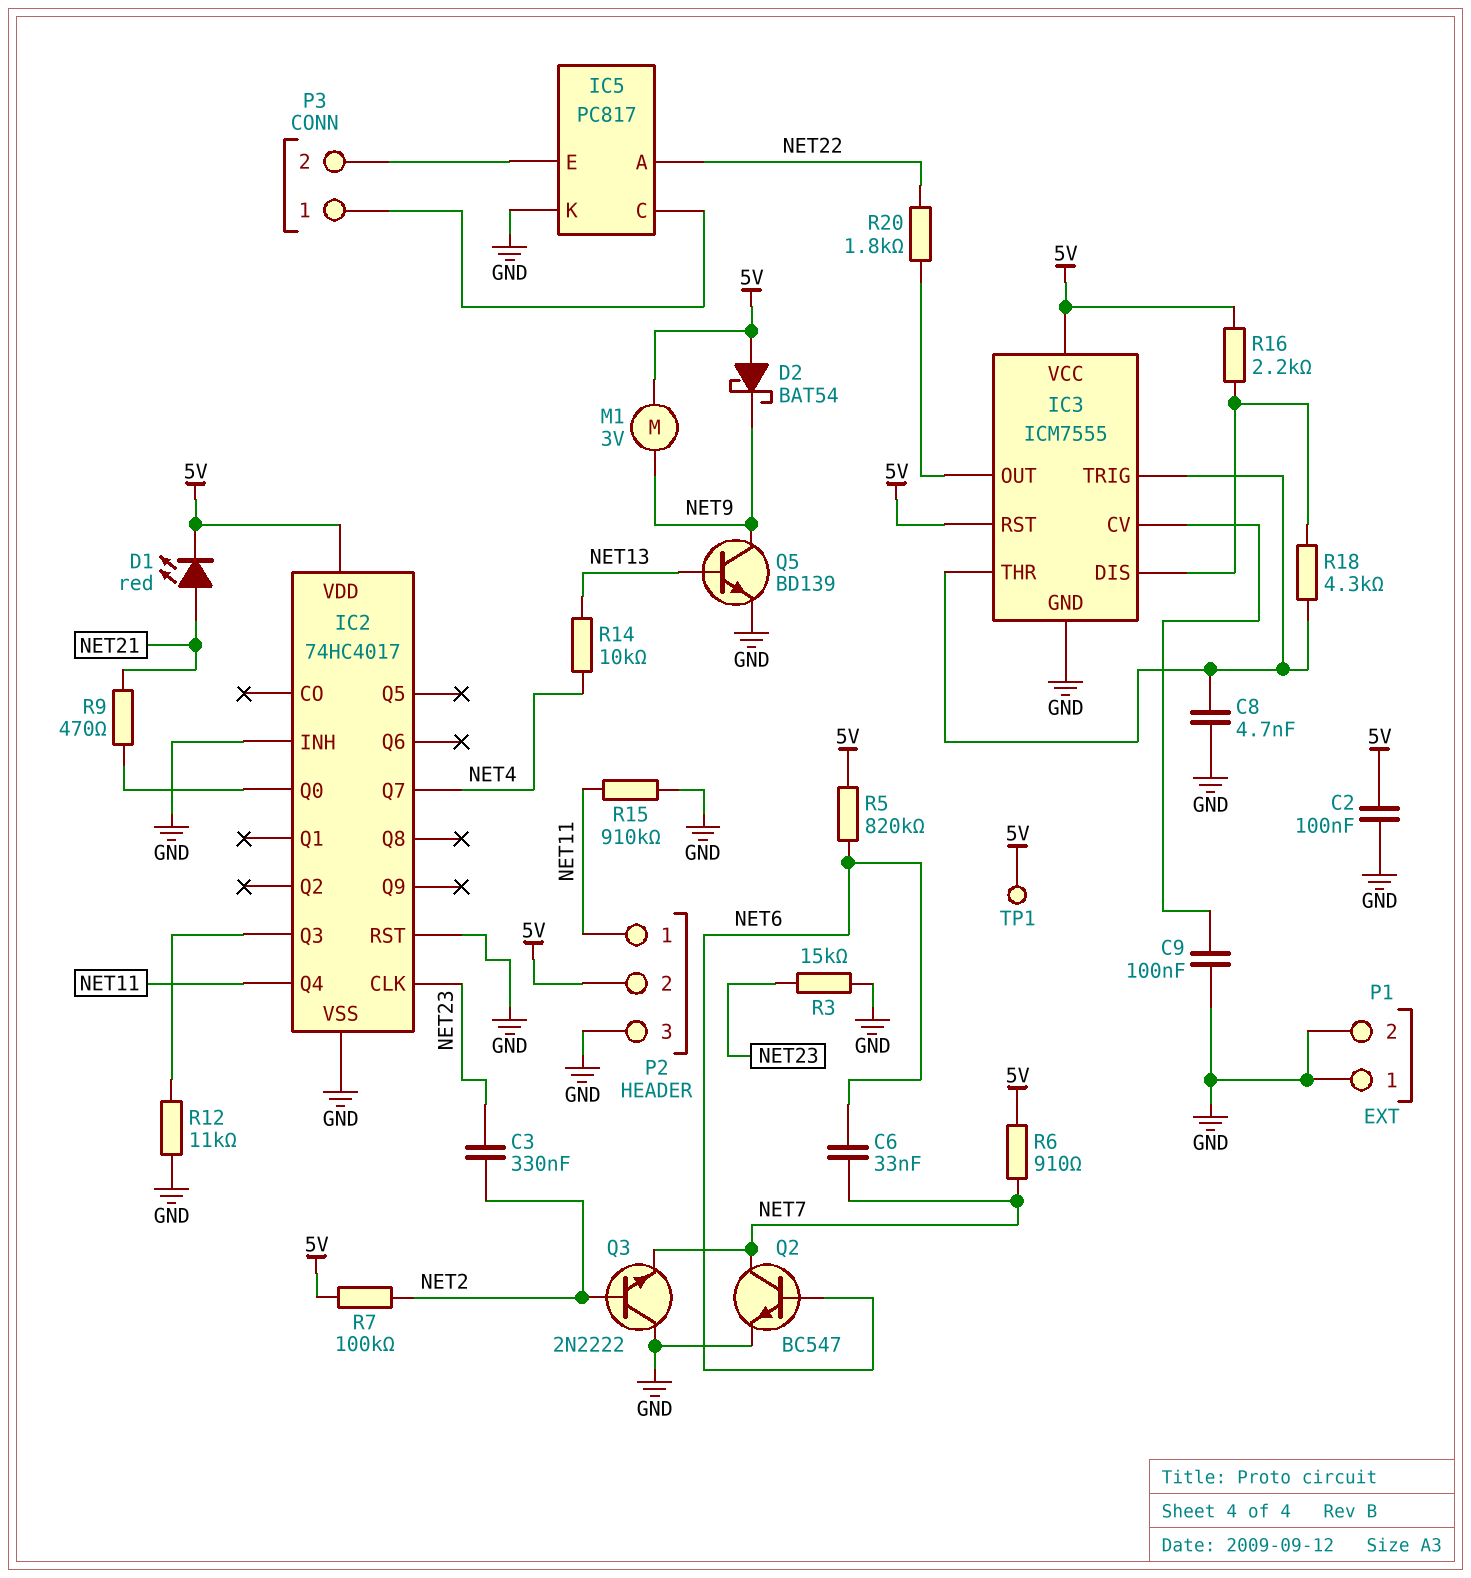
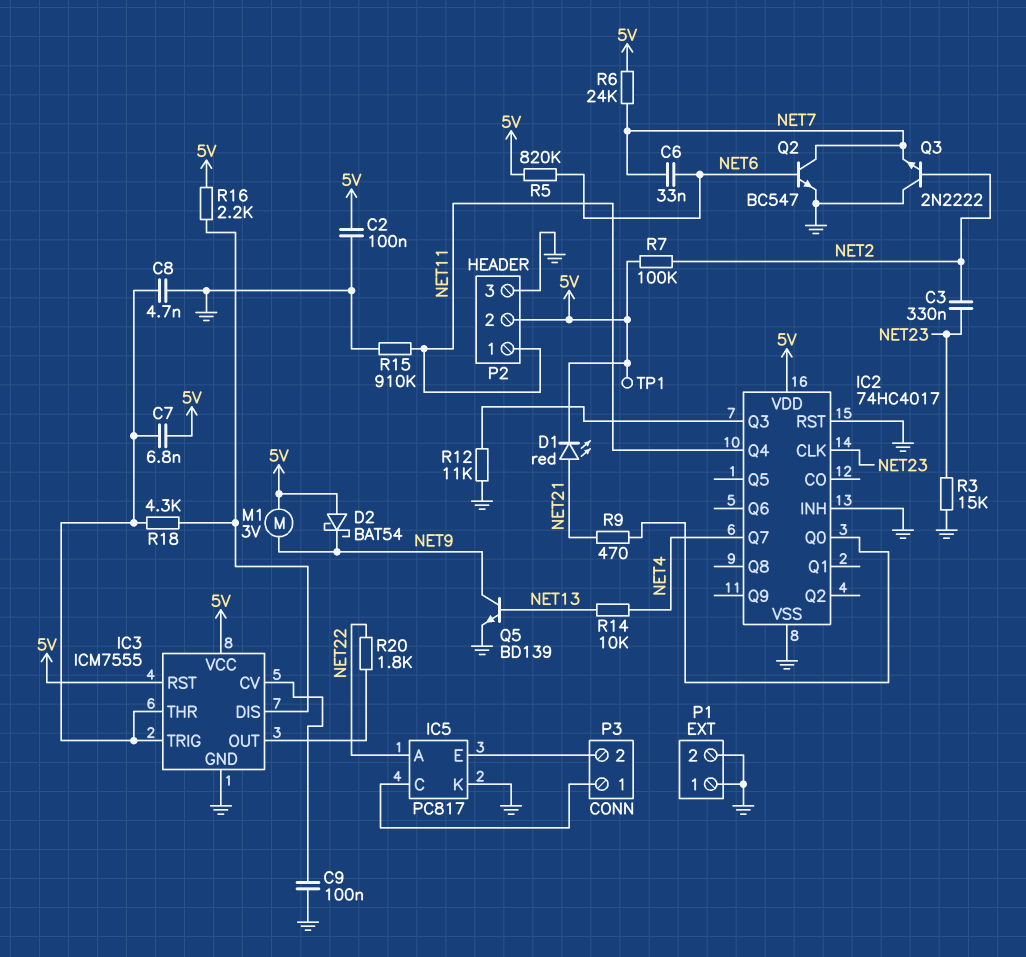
C7: none -> 6.8nF (5V, IC3/THR)
R6: 910 (5V, NET7) -> 24k (5V, NET7)

